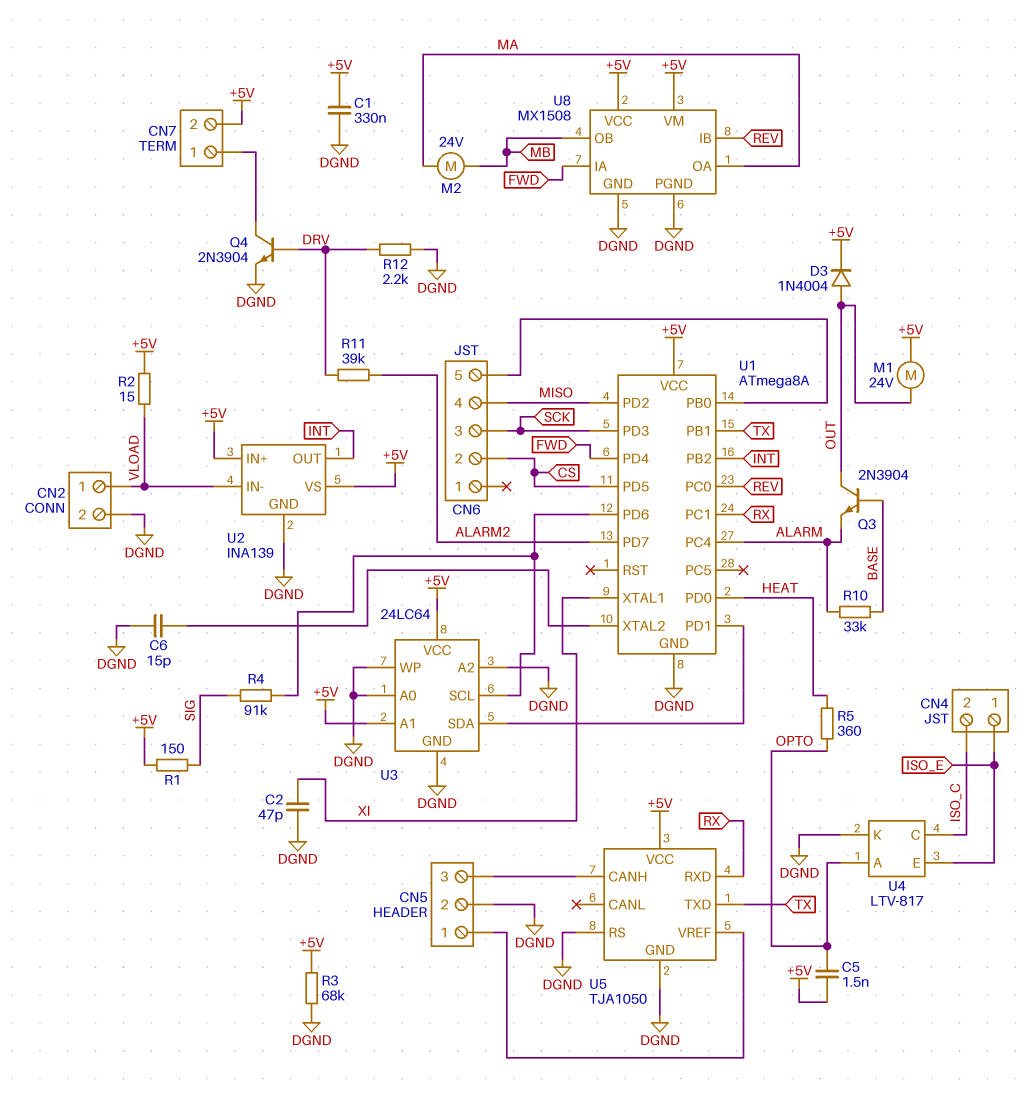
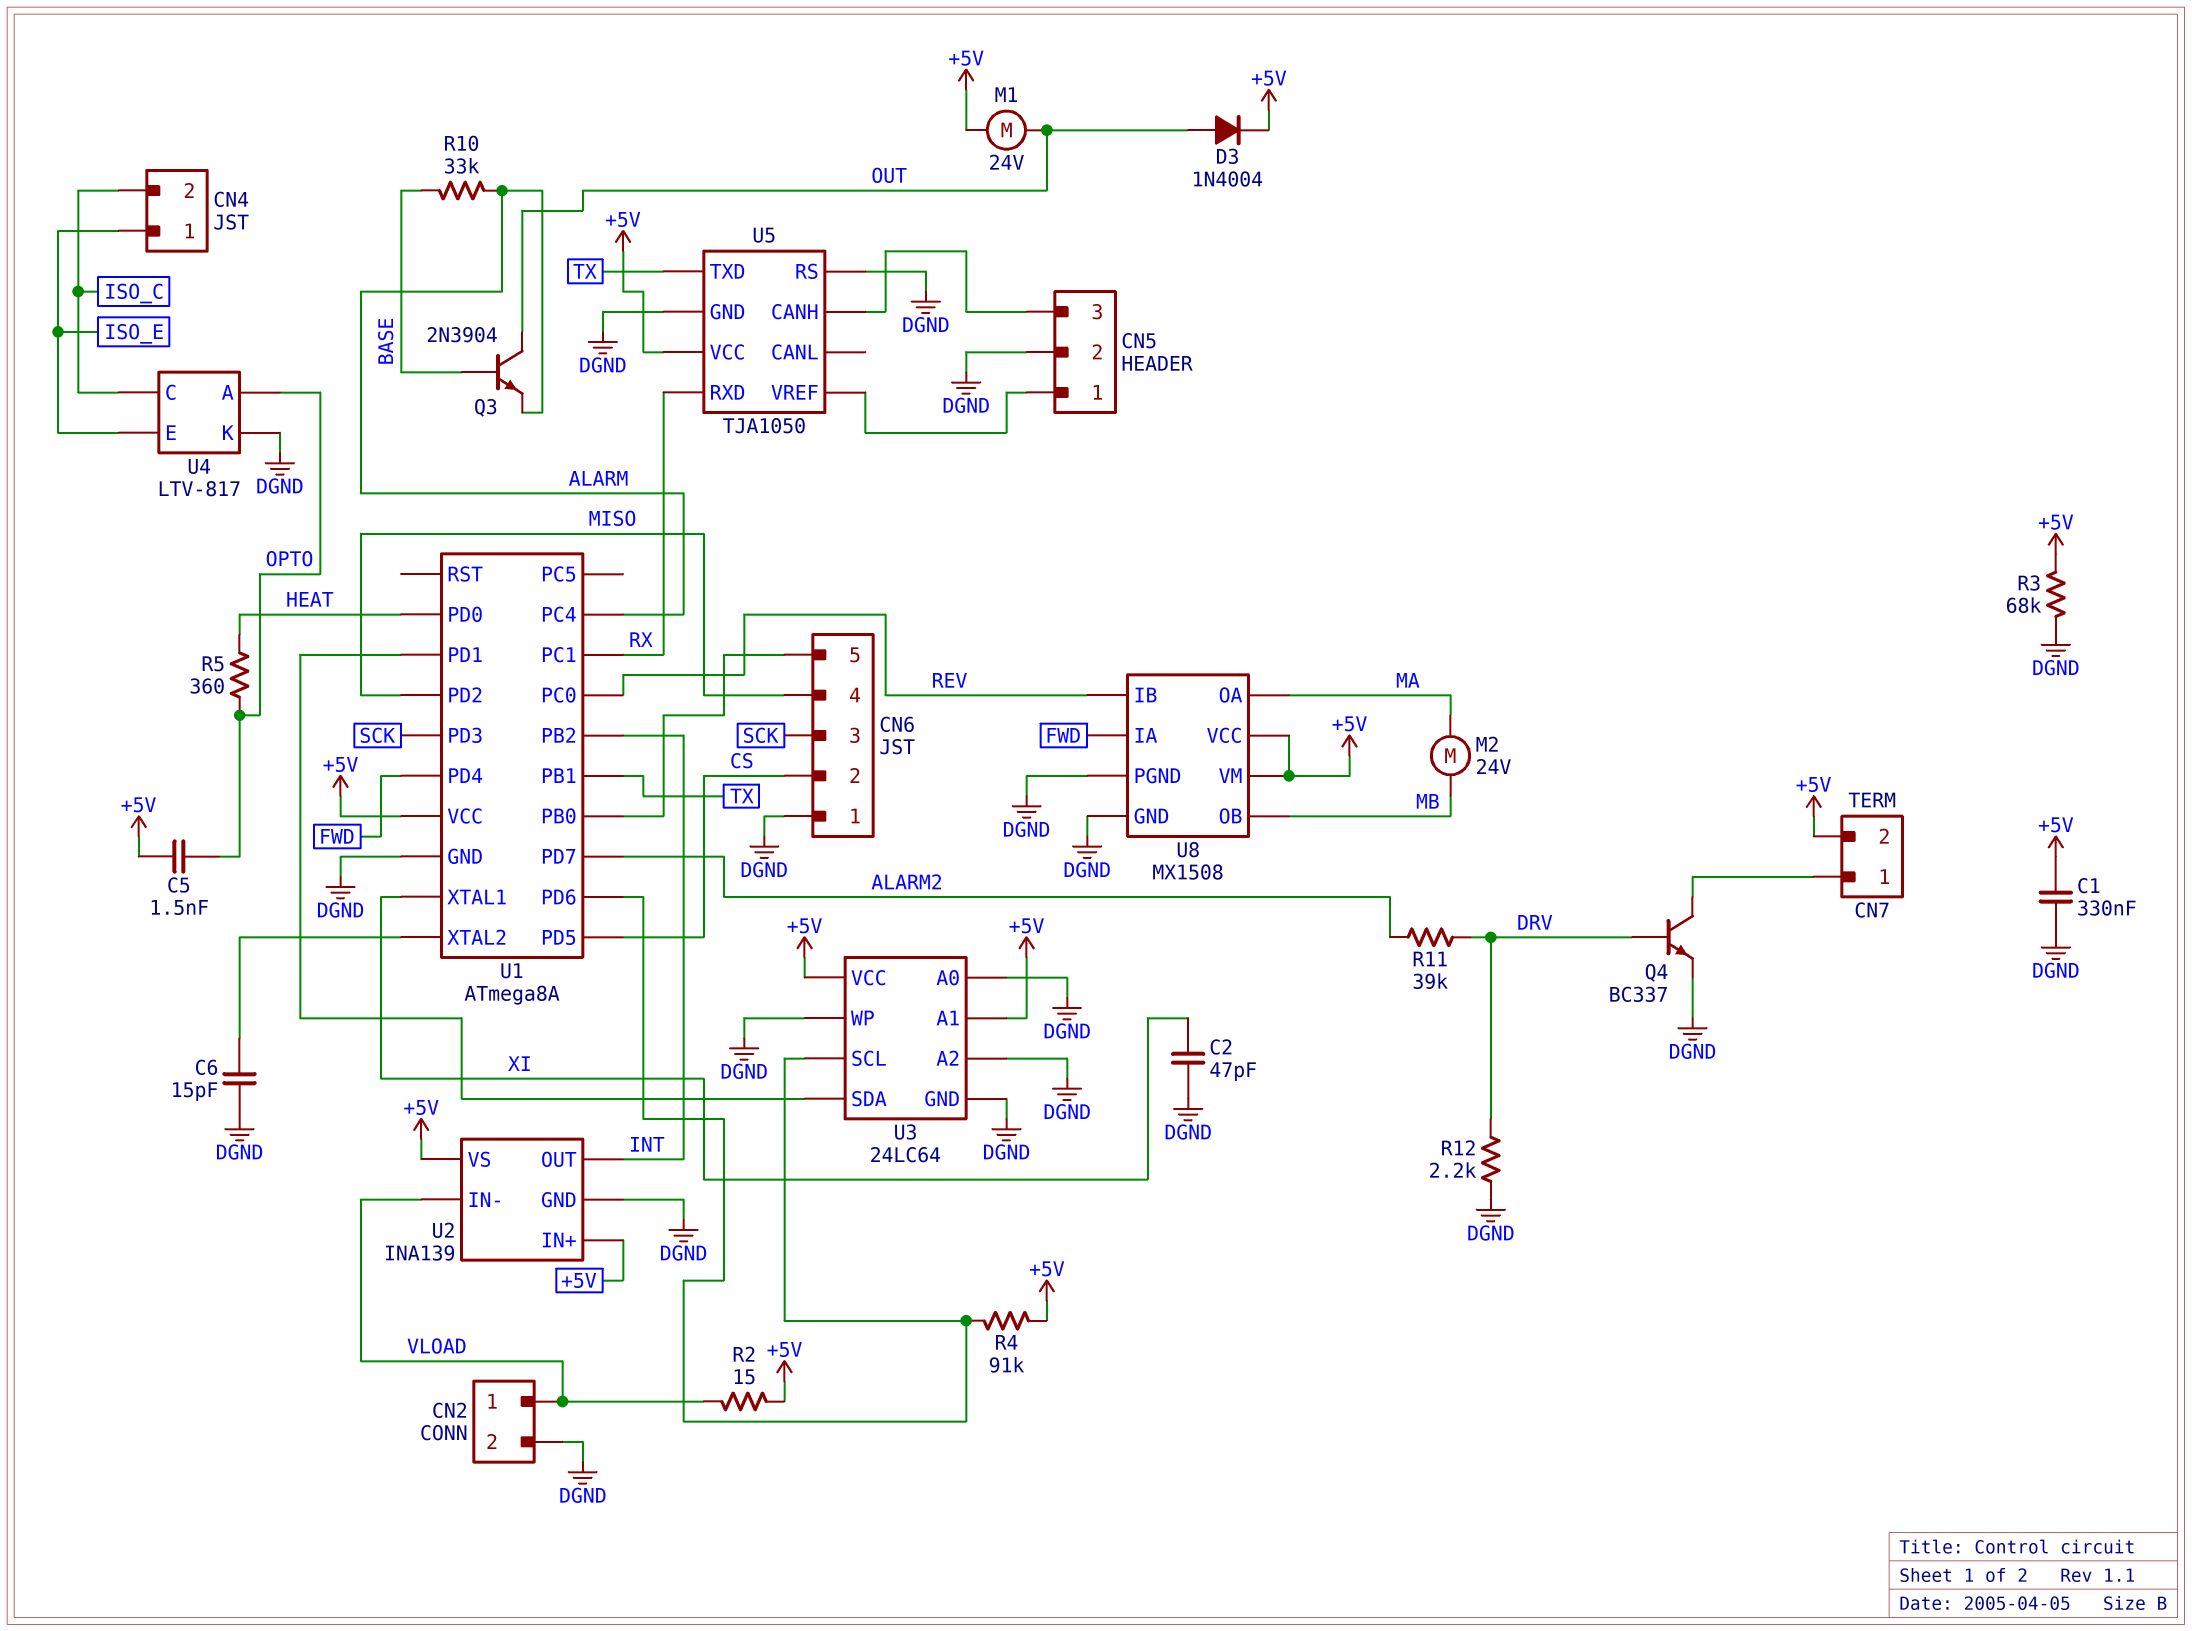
CN6 pin 1: none -> DGND
Q4: NPN 2N3904 (B DRV, C CN7/1, E DGND) -> NPN BC337 (B DRV, C CN7/1, E DGND)
R1: 150 (+5V, SIG) -> none
R4: 91k (SIG, U1/PD6) -> 91k (+5V, U1/PD6)

